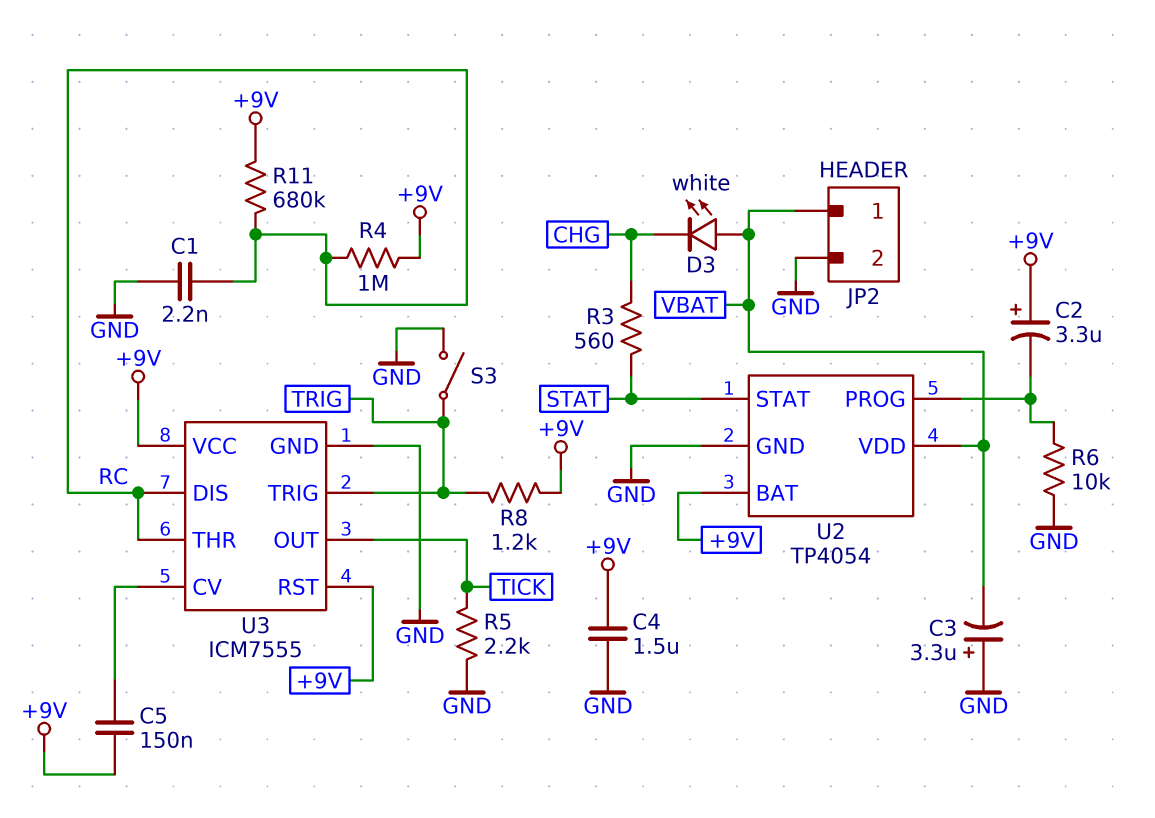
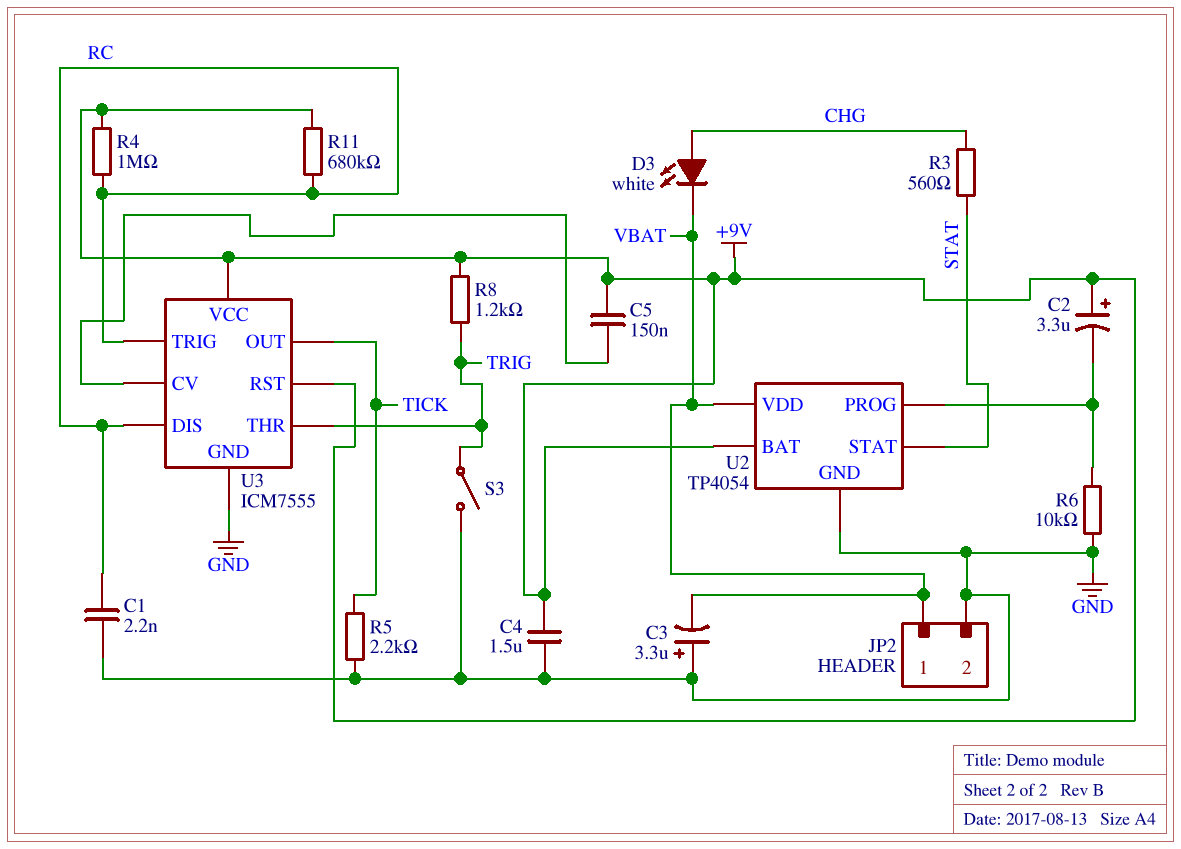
D3: LED white (A VBAT, K CHG) -> LED white (A CHG, K VBAT)
U3 pin THR: RC -> TRIG
U3 pin TRIG: TRIG -> RC

